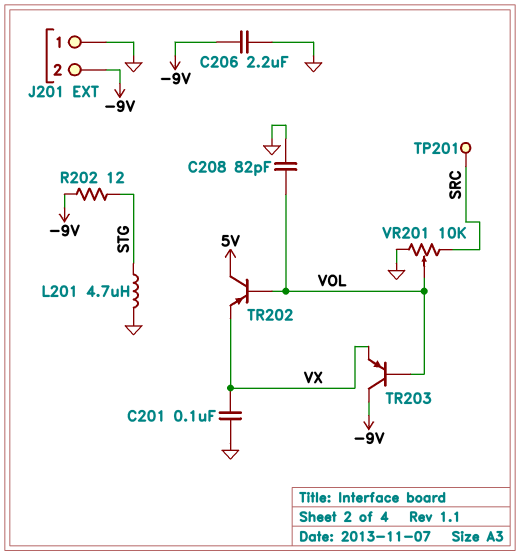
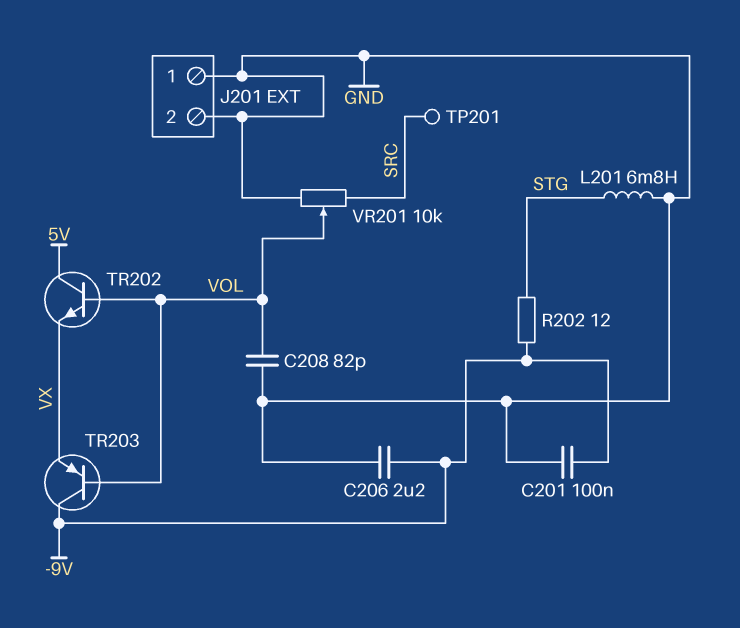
C201: 100nF (GND, VX) -> 100nF (-9V, GND)
J201 pin 2: -9V -> GND
L201: 4.7uH (GND, STG) -> 6.8mH (GND, STG)
TR202: PNP (B VOL, C 5V, E VX) -> NPN (B VOL, C 5V, E VX)

